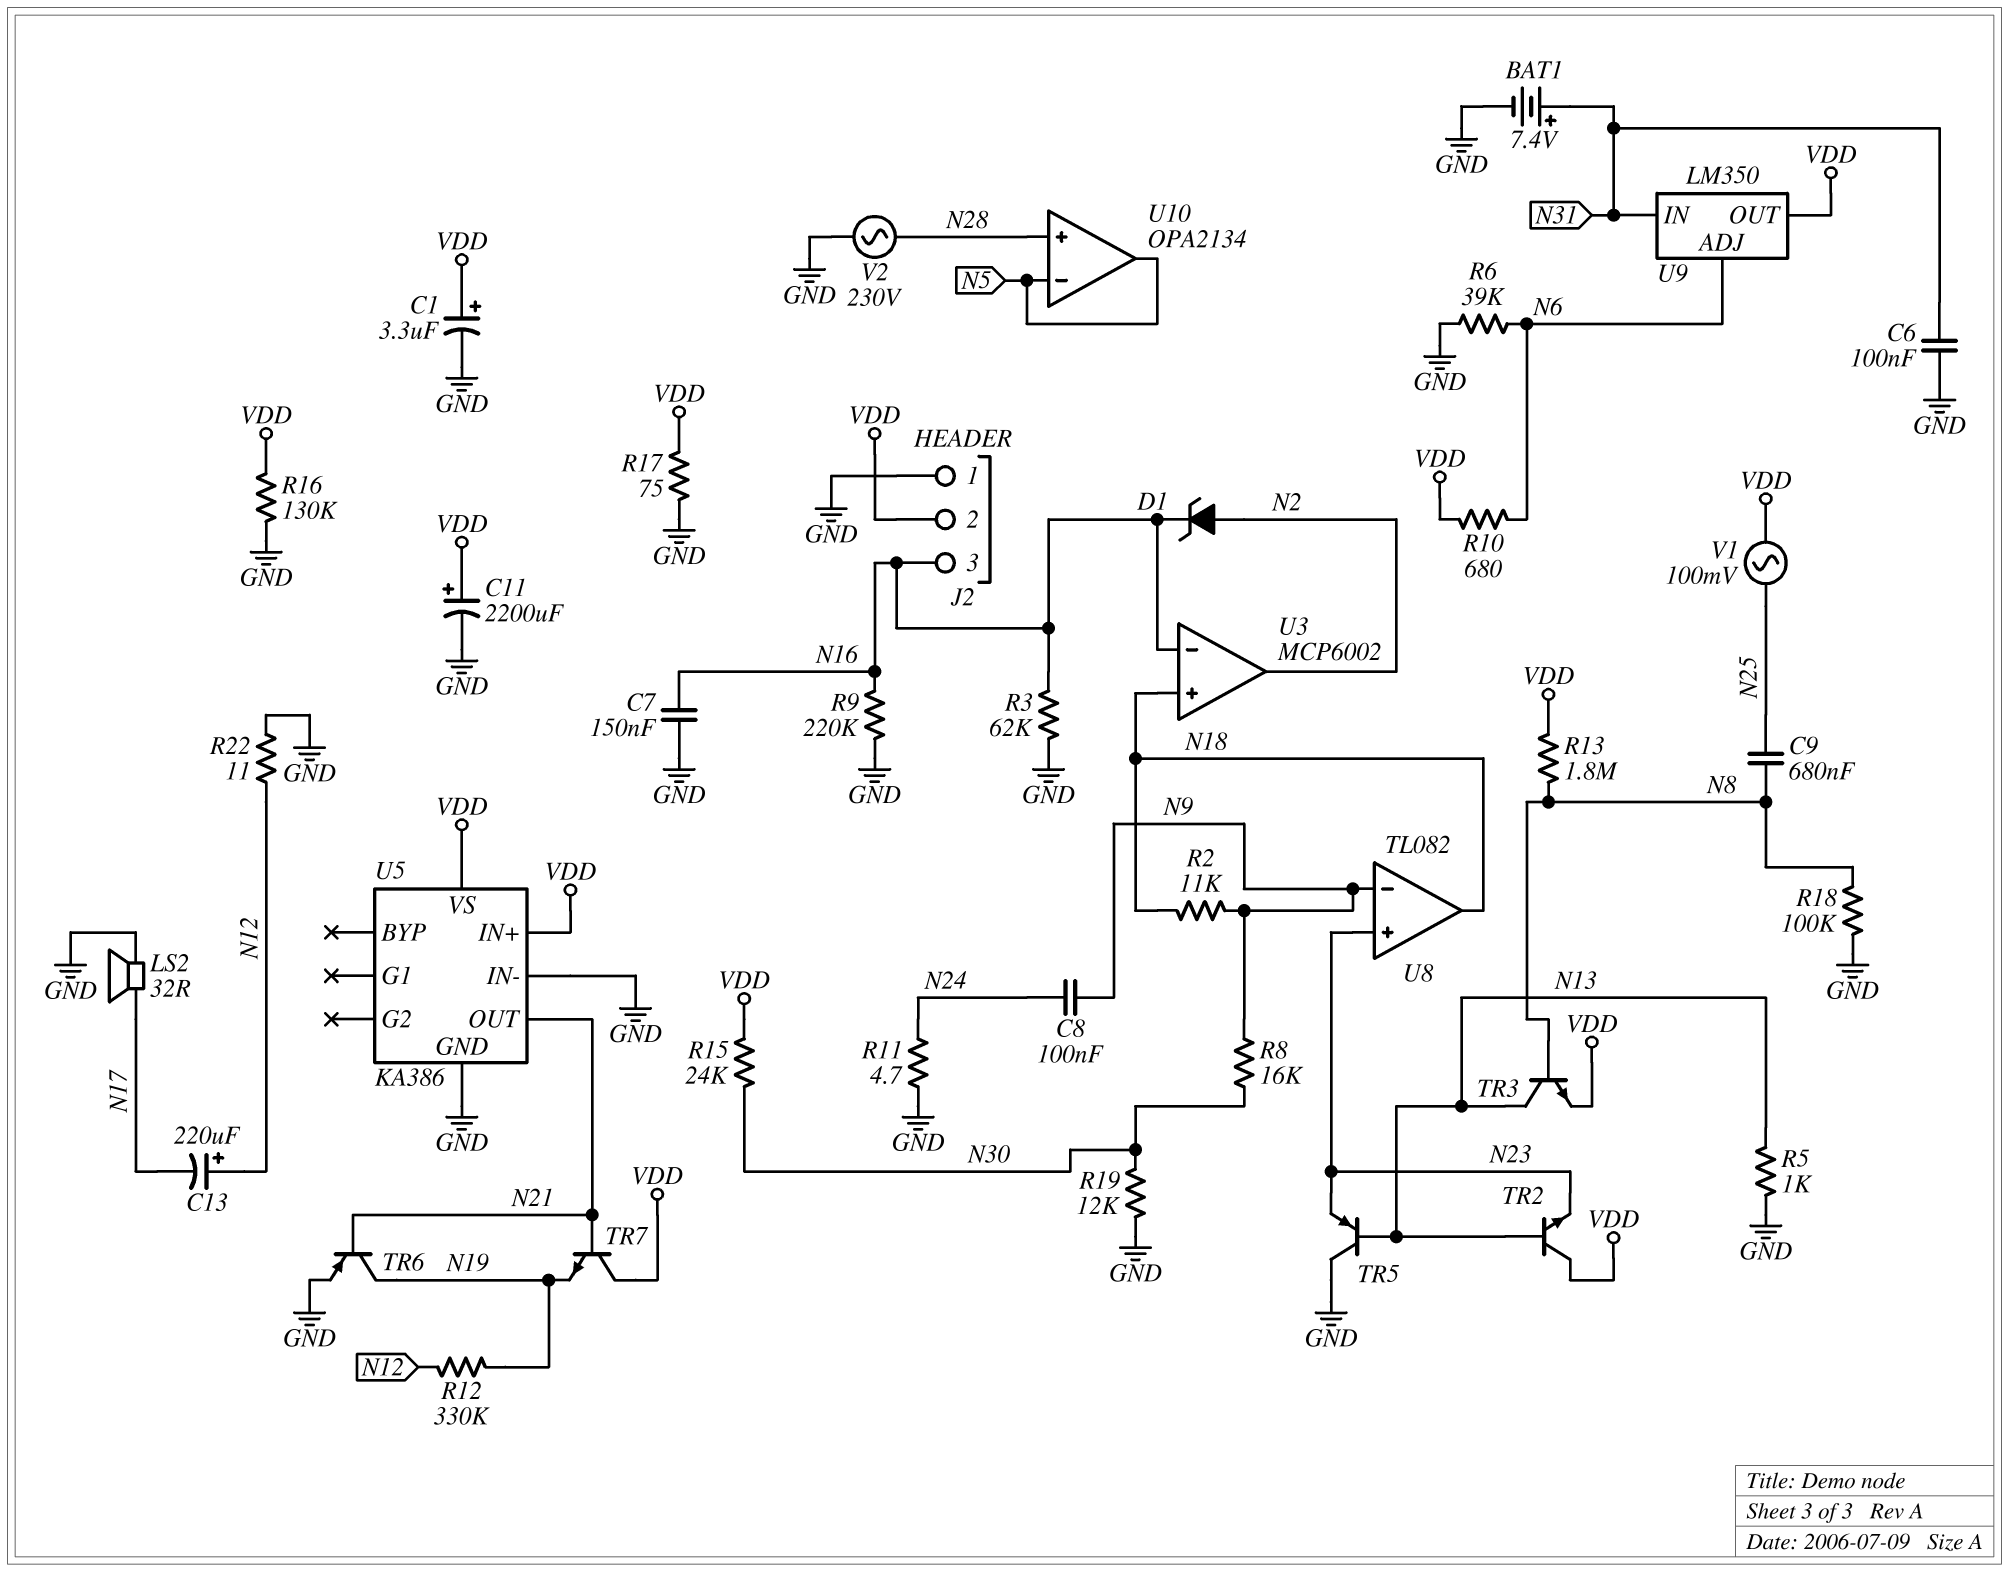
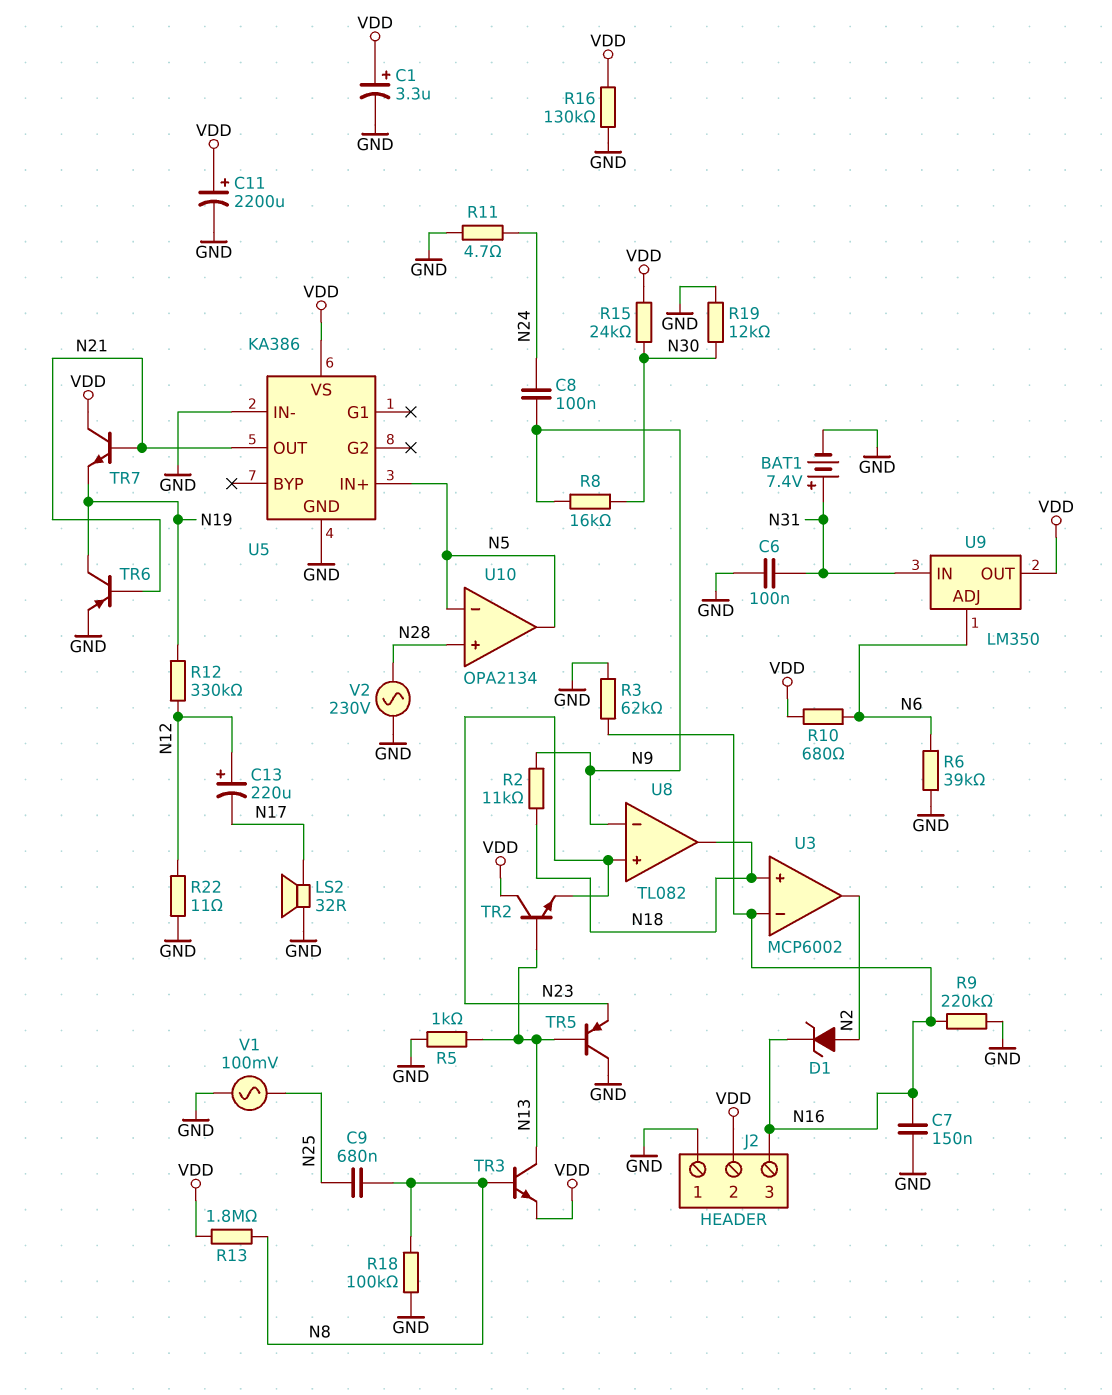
R17: 75 (GND, VDD) -> none
U5 pin IN+: VDD -> N5
V1: AC 100mV (N25, VDD) -> AC 100mV (GND, N25)

